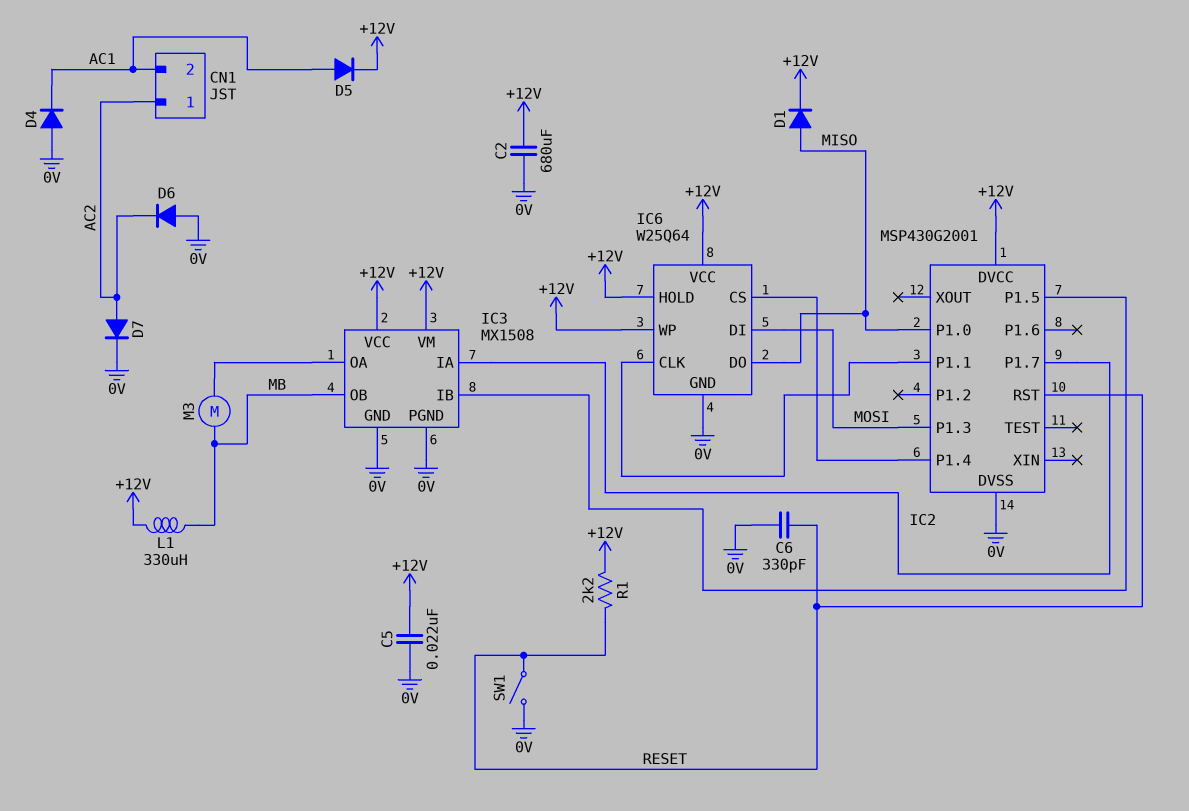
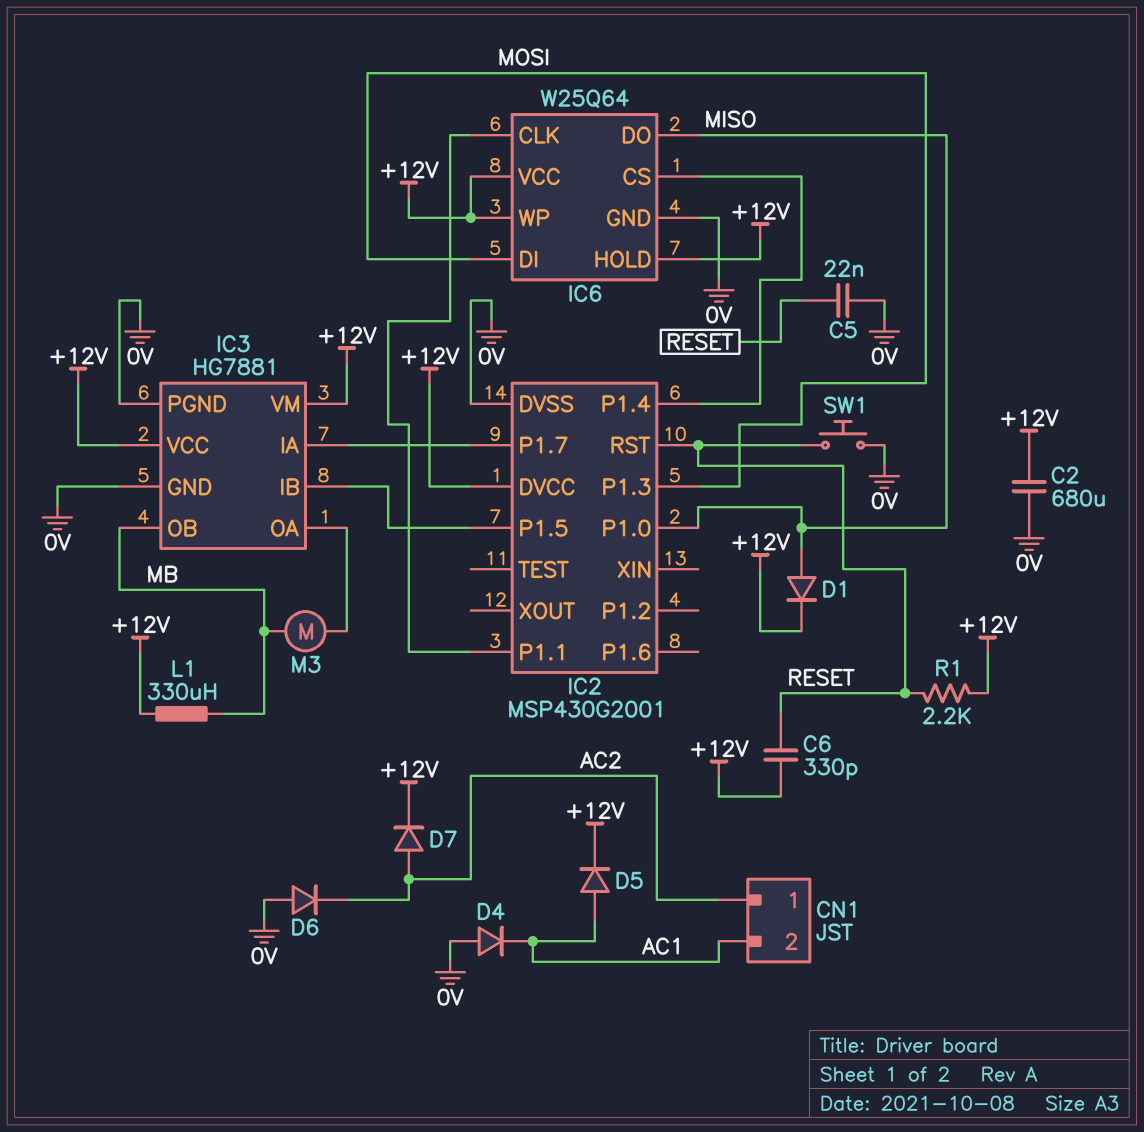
C5: 22nF (+12V, 0V) -> 22nF (0V, RESET)
C6: 330pF (0V, RESET) -> 330pF (+12V, RESET)
D7: diode (A AC2, K 0V) -> diode (A AC2, K +12V)
IC3: MX1508 -> HG7881
SW1: switch (0V, RESET) -> button (0V, RESET)

